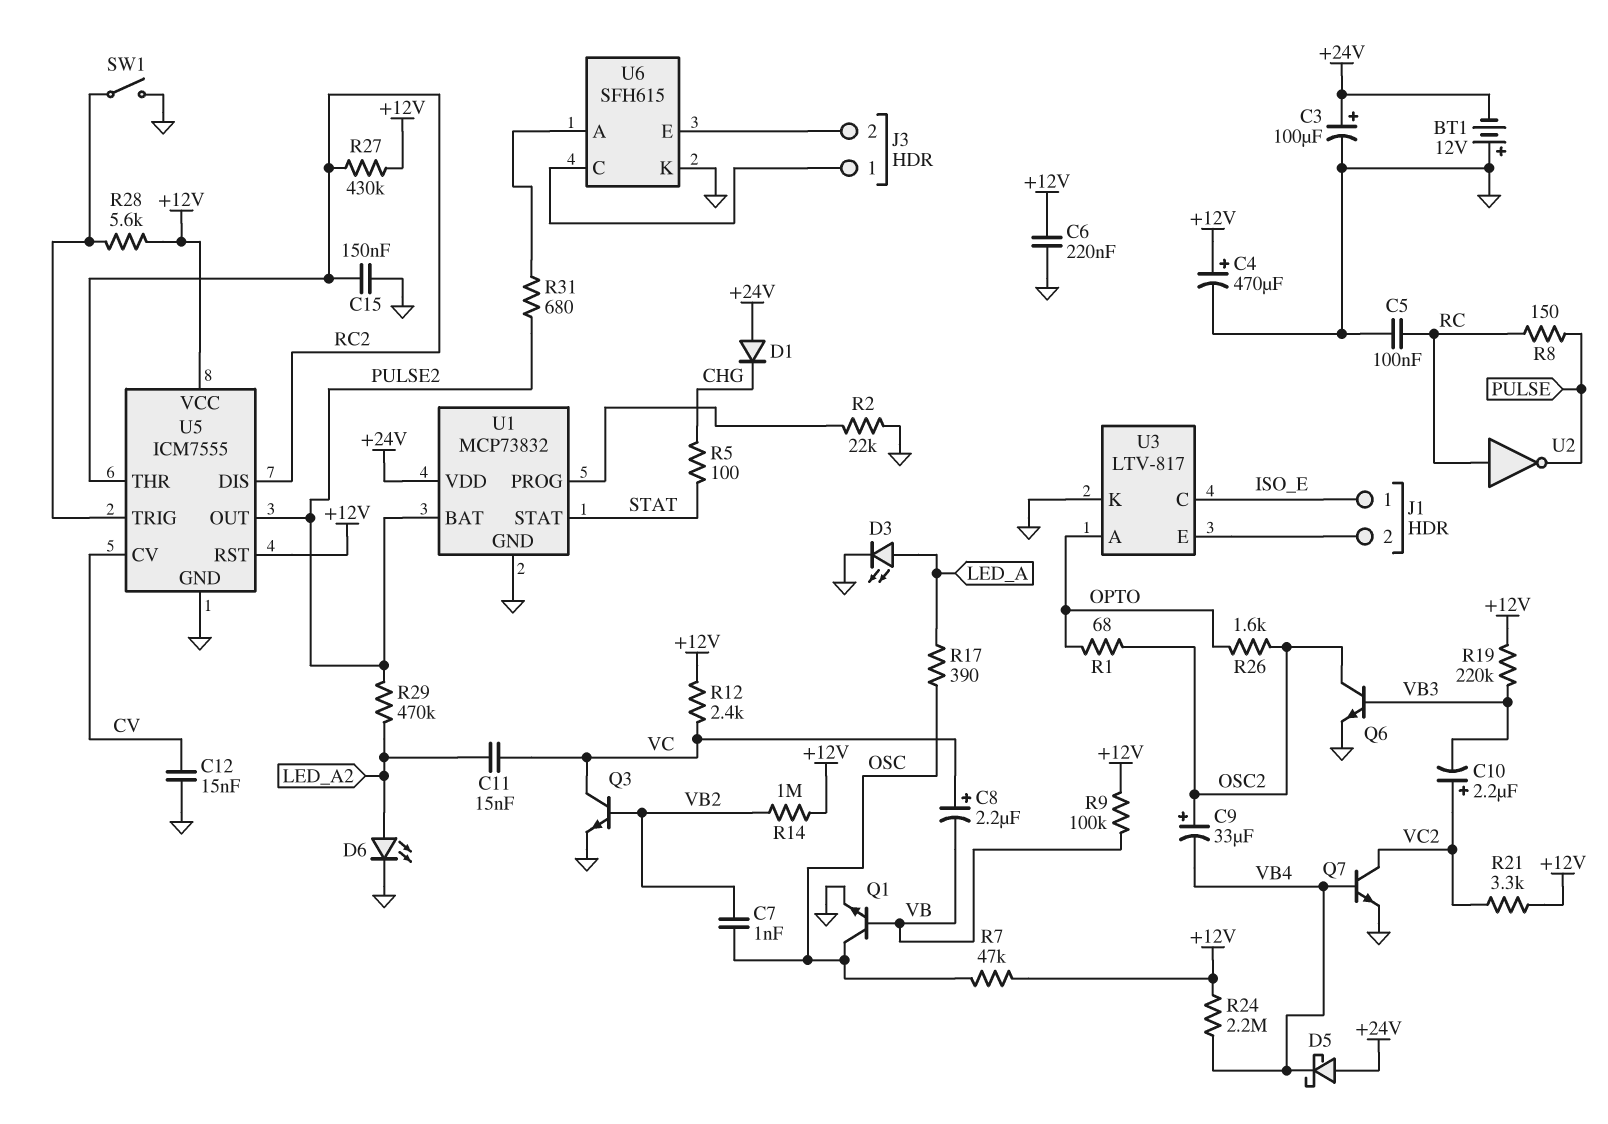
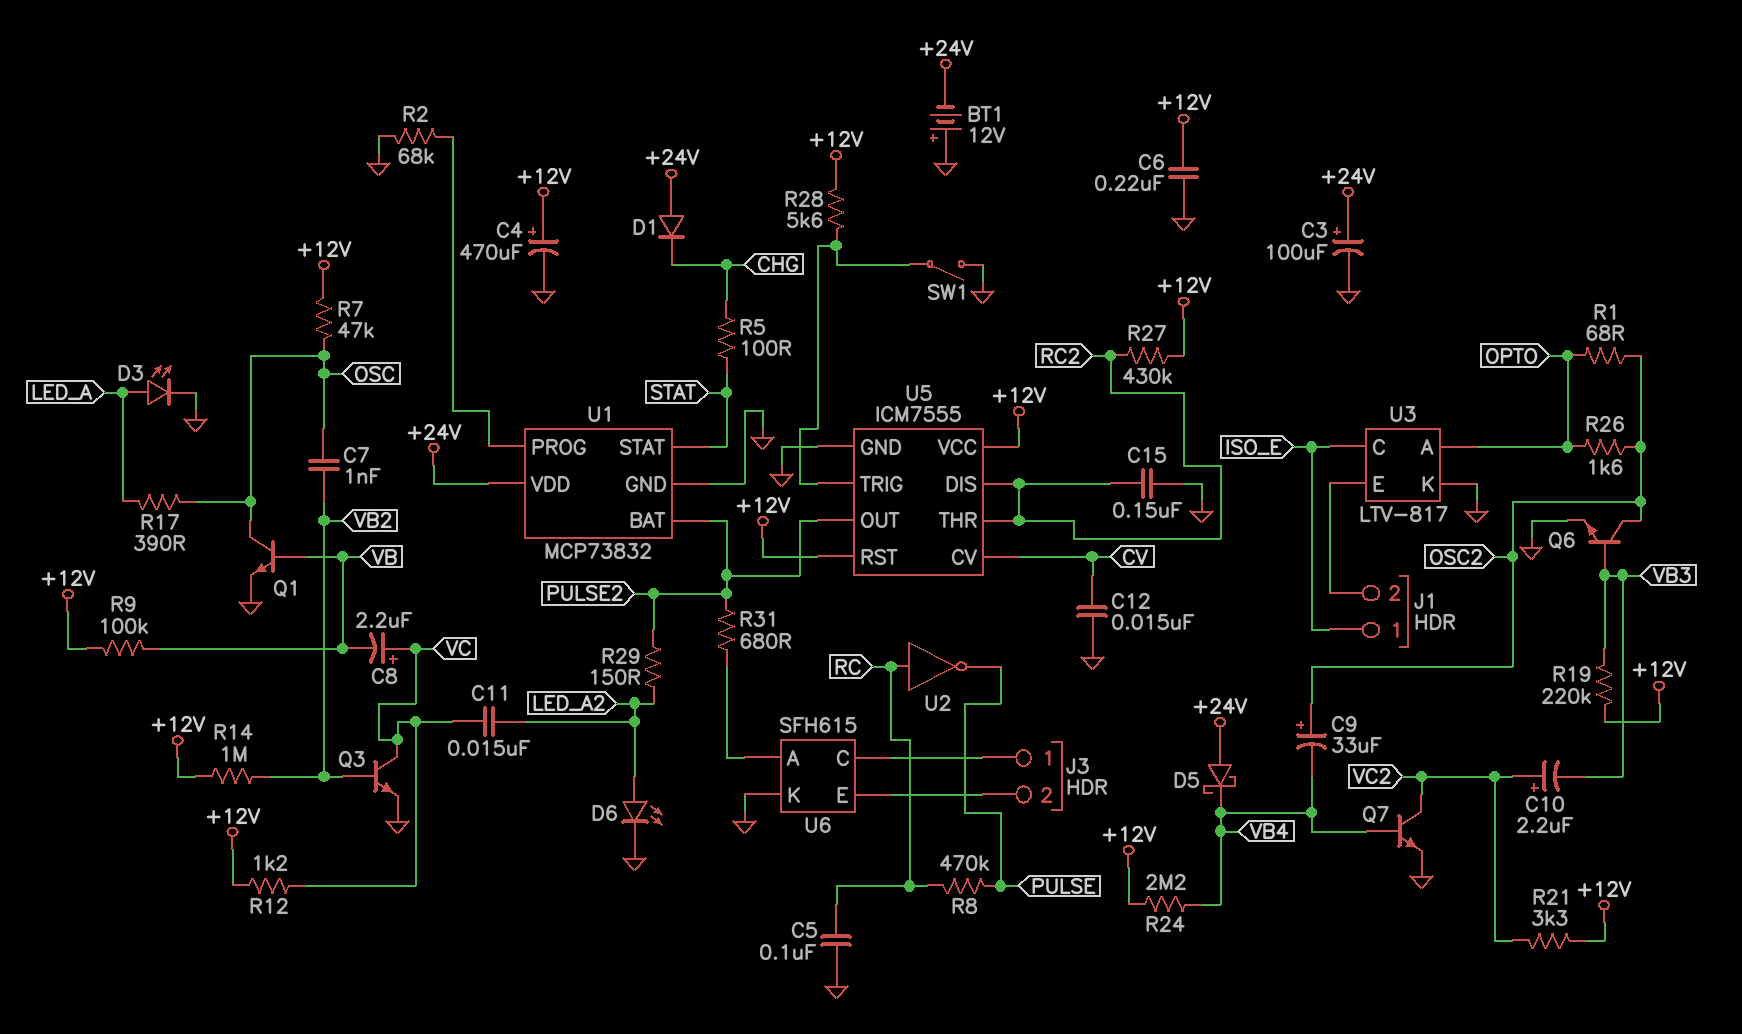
R2: 22k (GND, U1/PROG) -> 68k (GND, U1/PROG)
R8: 150 (PULSE, RC) -> 470k (PULSE, RC)
R12: 2.4k (+12V, VC) -> 1.2k (+12V, VC)
R29: 470k (LED_A2, PULSE2) -> 150 (LED_A2, PULSE2)

